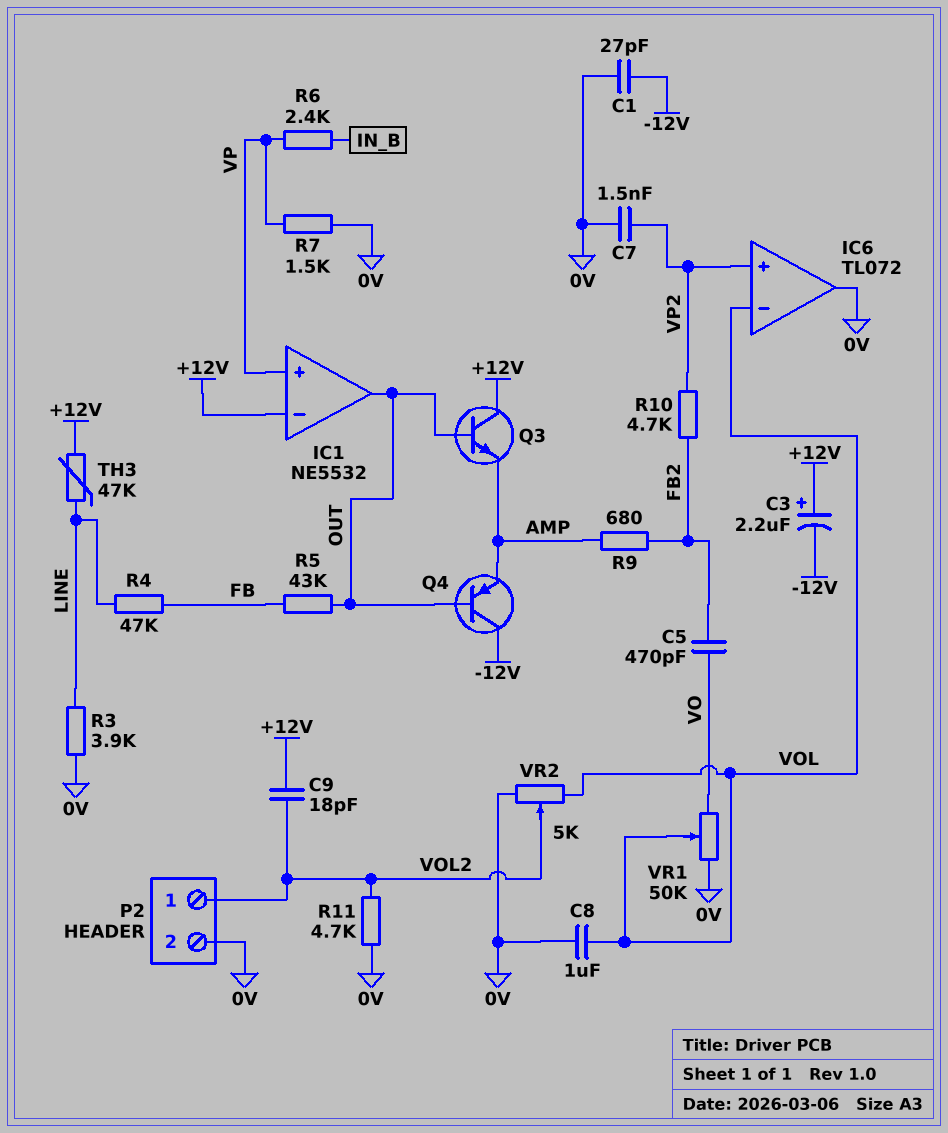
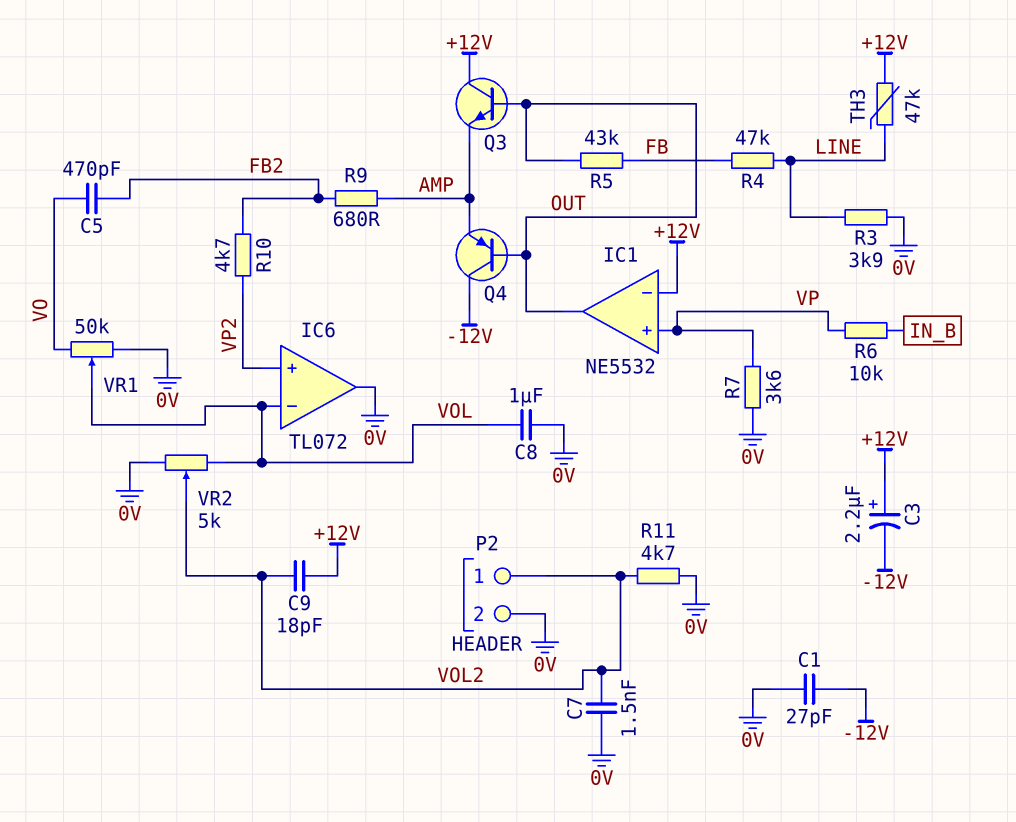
C7: 1.5nF (0V, VP2) -> 1.5nF (0V, VOL2)
R6: 2.4k (IN_B, VP) -> 10k (IN_B, VP)
R7: 1.5k (0V, VP) -> 3.6k (0V, VP)

